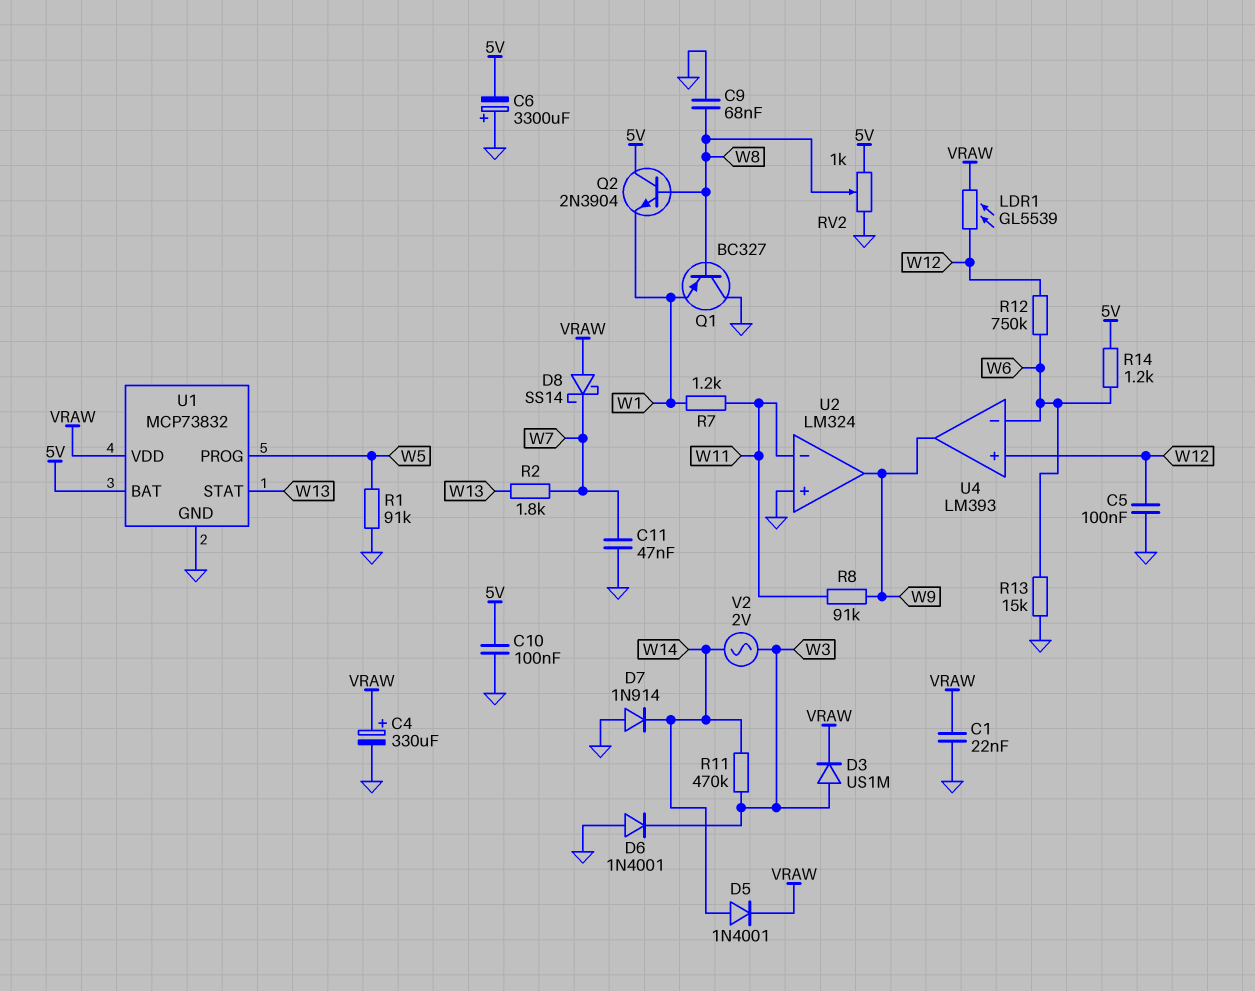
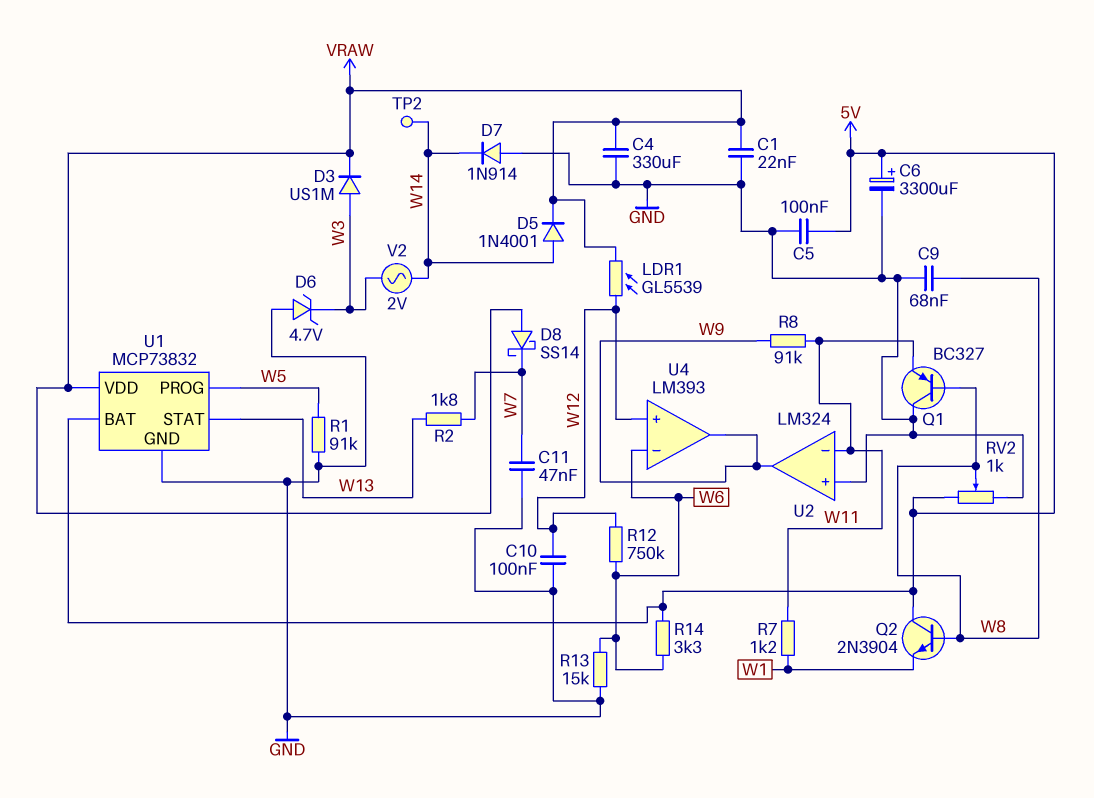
C4: 330uF (plus VRAW, minus GND) -> 330uF (GND, VRAW)
C5: 100nF (GND, W12) -> 100nF (5V, GND)
C6: 3300uF (plus GND, minus 5V) -> 3300uF (plus 5V, minus GND)
C10: 100nF (5V, GND) -> 100nF (GND, W12)
D6: diode 1N4001 (A GND, K W3) -> zener 4.7V (A GND, K W3)
Q1: PNP BC327 (B W8, C GND, E W1) -> PNP BC327 (B W8, C GND, E W11)
R11: 470k (W3, W14) -> none
R14: 1.2k (5V, W6) -> 3.3k (5V, W6)
TP2: none -> test point (W14)

